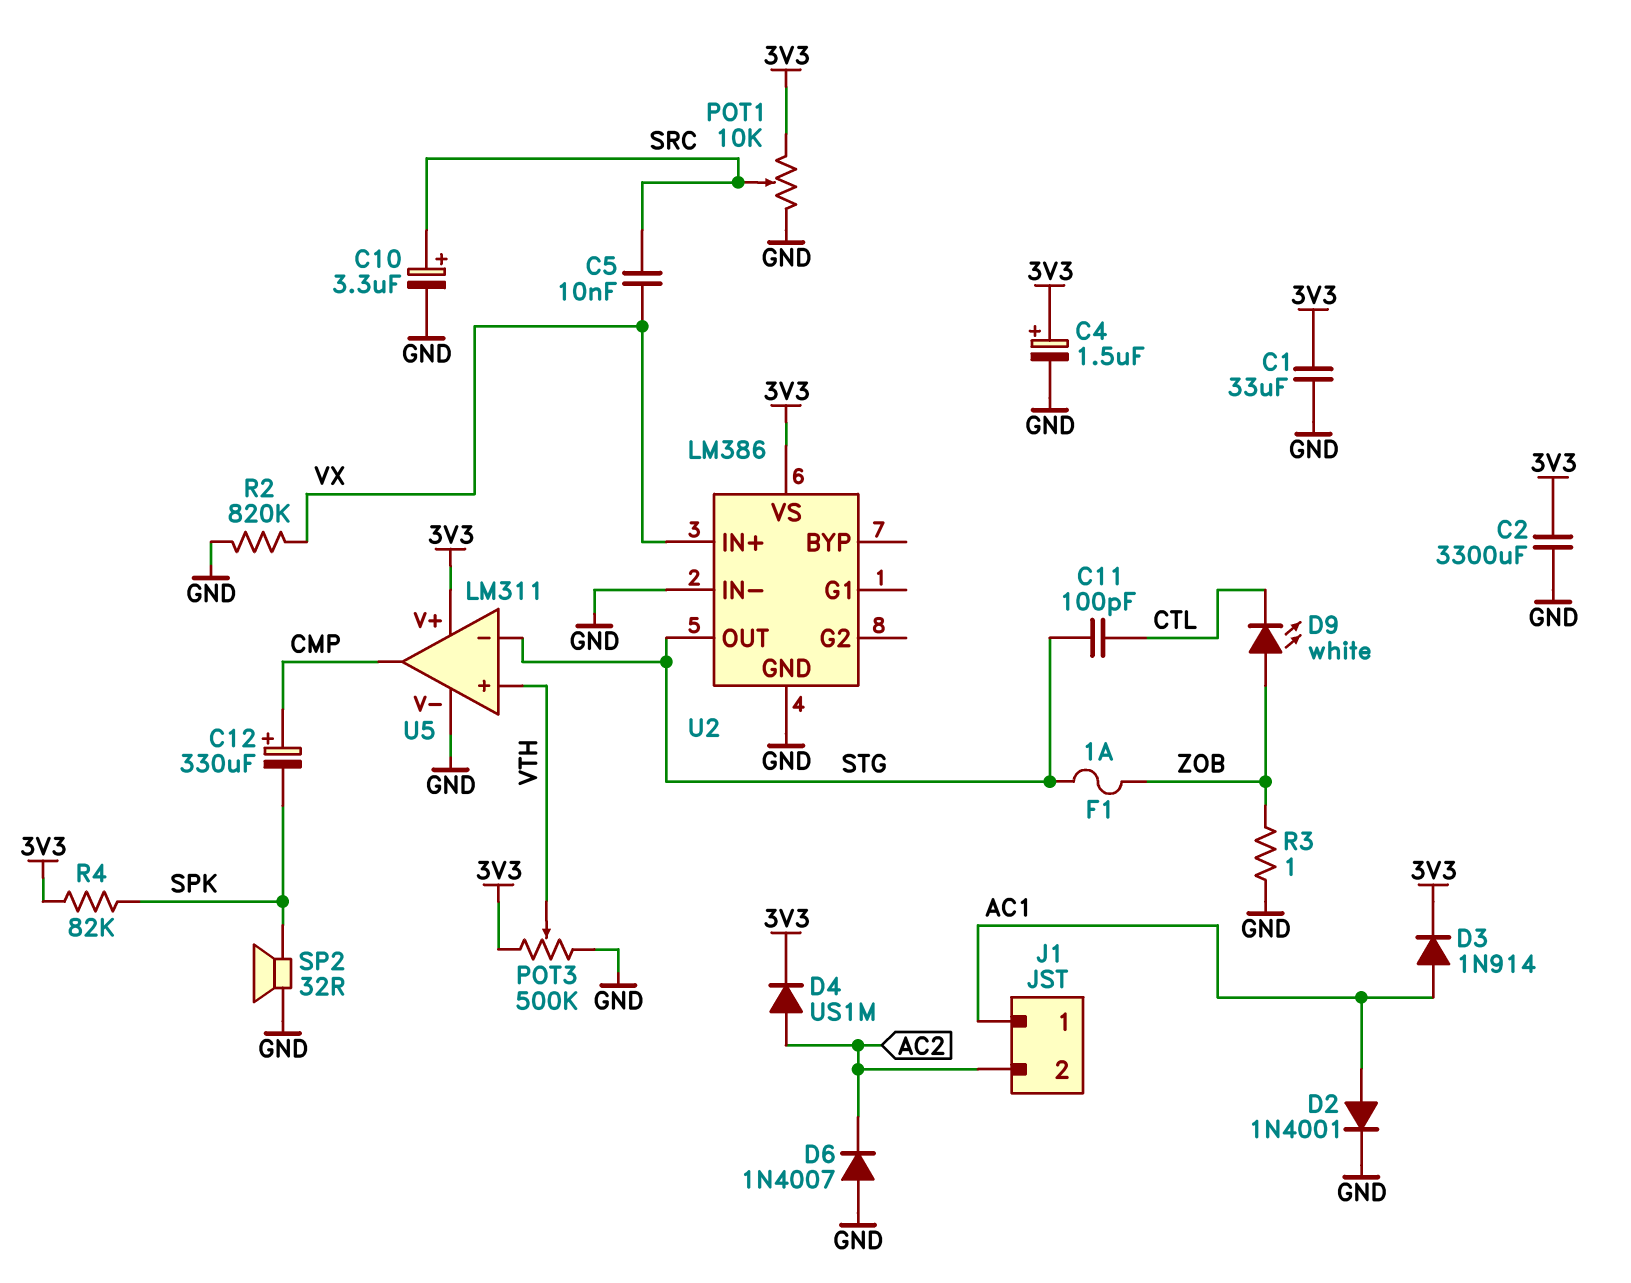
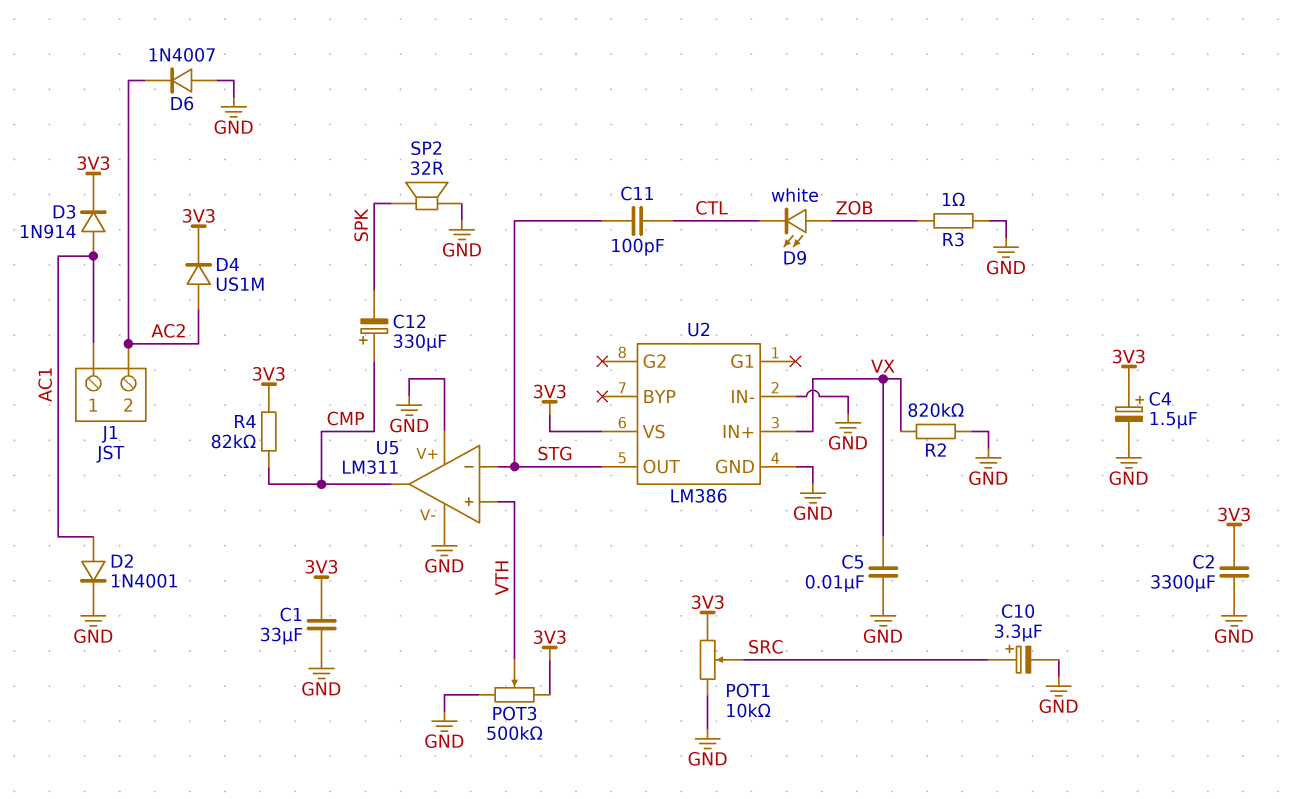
C5: 10nF (SRC, VX) -> 10nF (GND, VX)
F1: 1A (STG, ZOB) -> none
R4: 82k (3V3, SPK) -> 82k (3V3, CMP)
U5 pin V+: 3V3 -> GND

